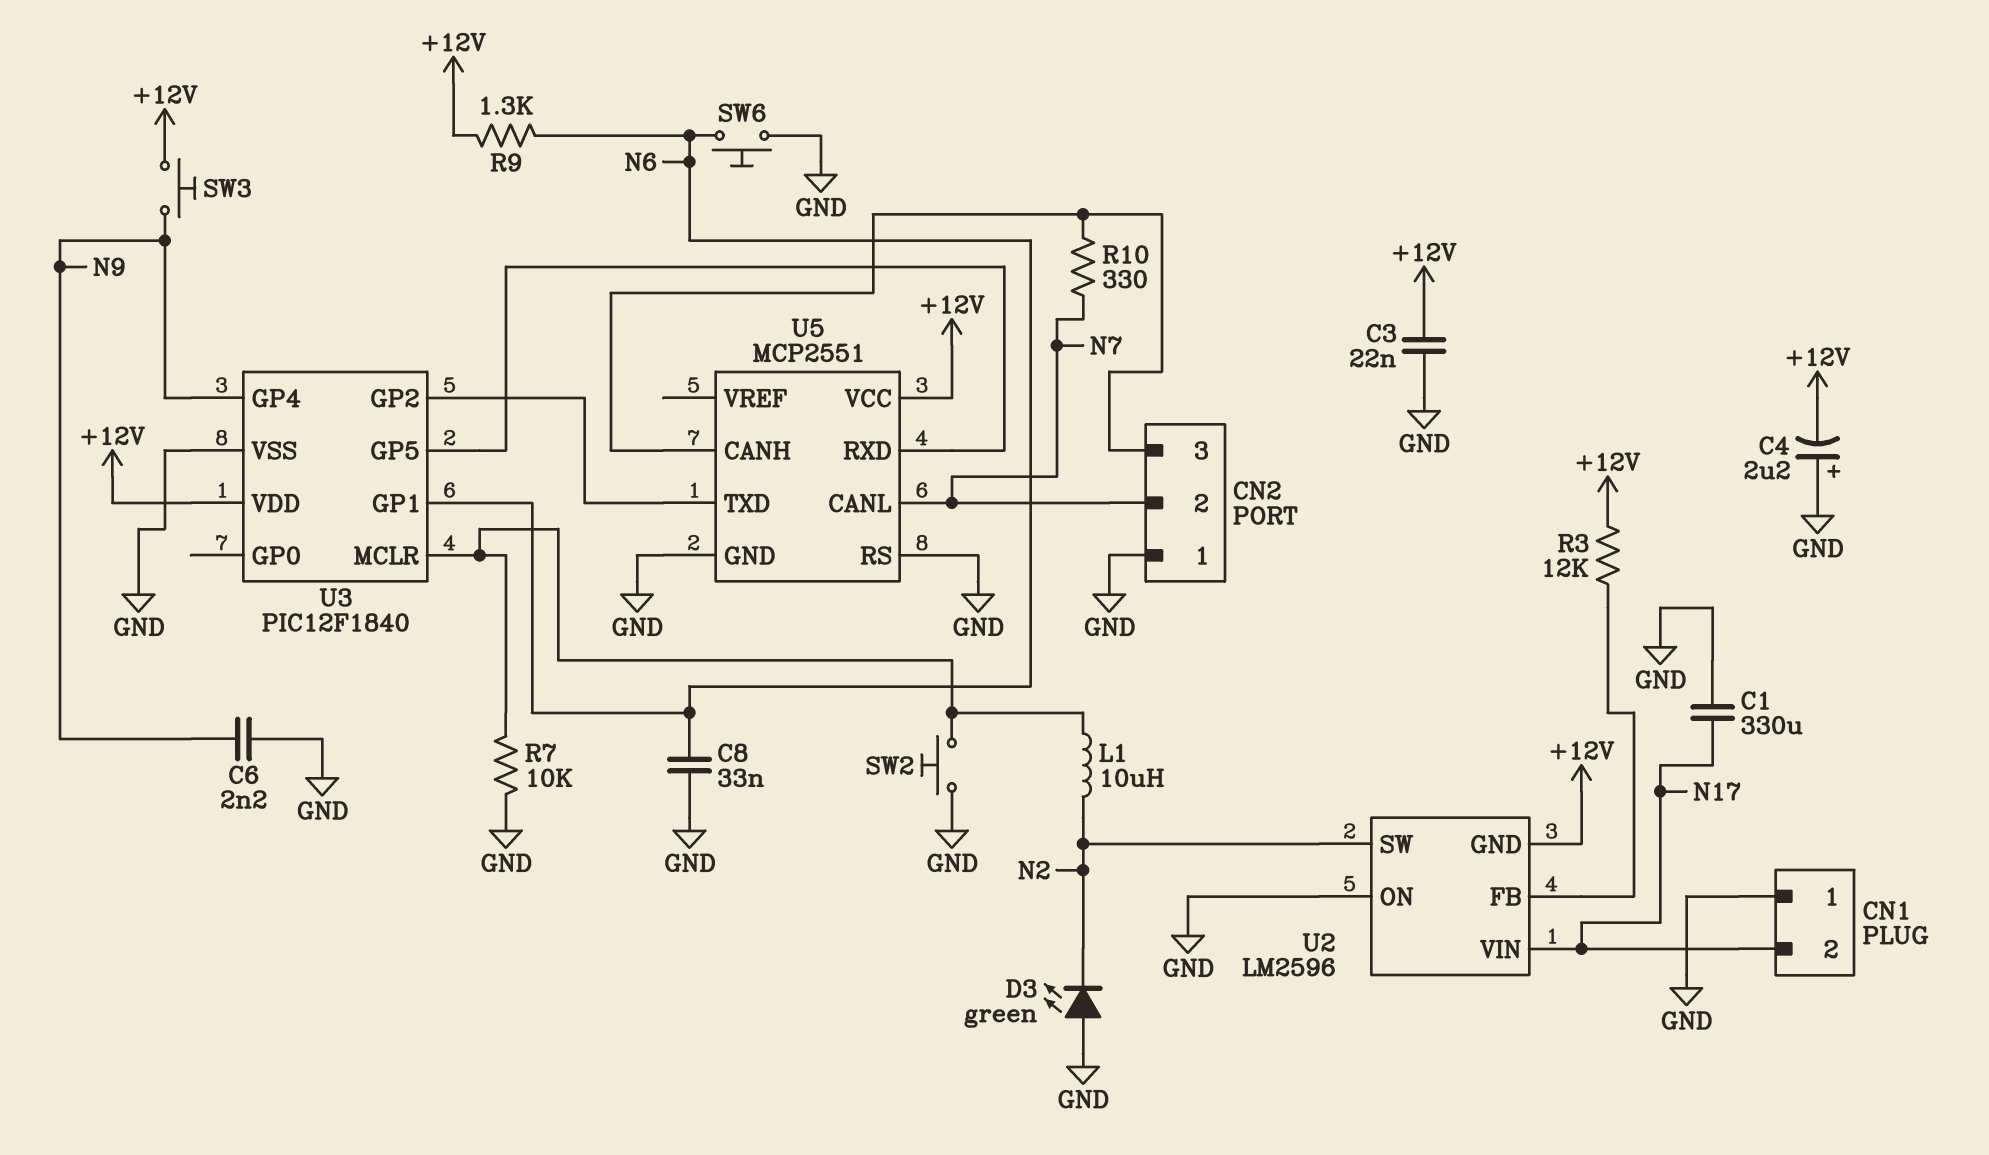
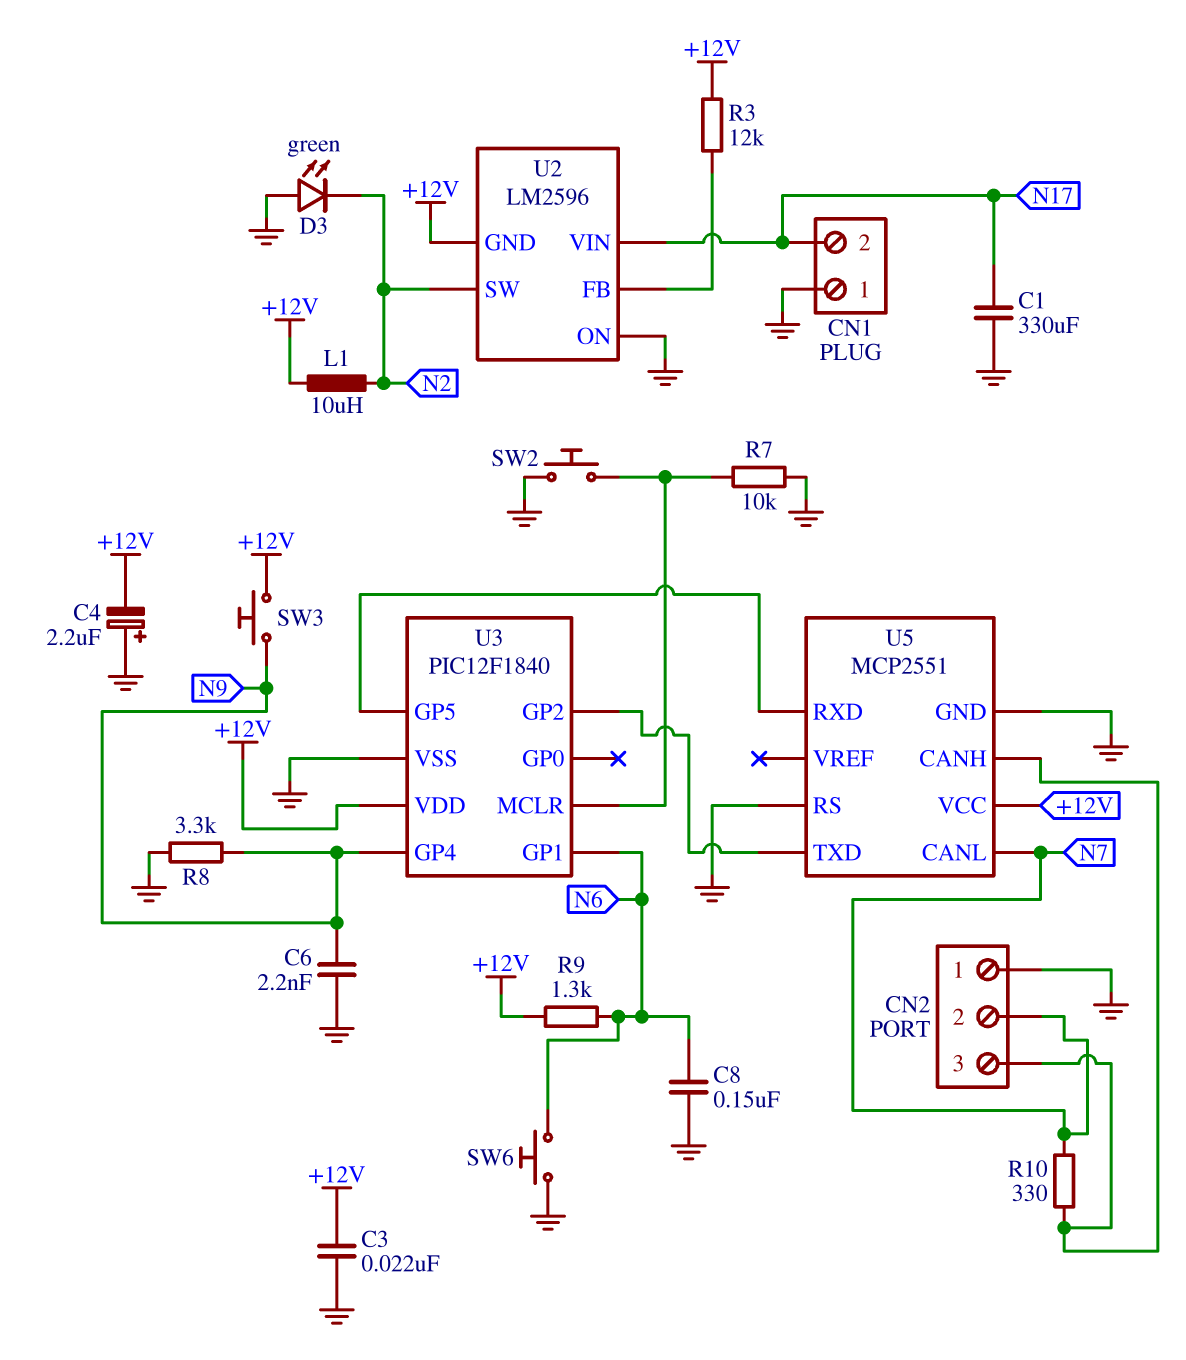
C8: 33nF (GND, N6) -> 150nF (GND, N6)
L1: 10uH (N2, U3/MCLR) -> 10uH (+12V, N2)
R8: none -> 3.3k (GND, N9)

